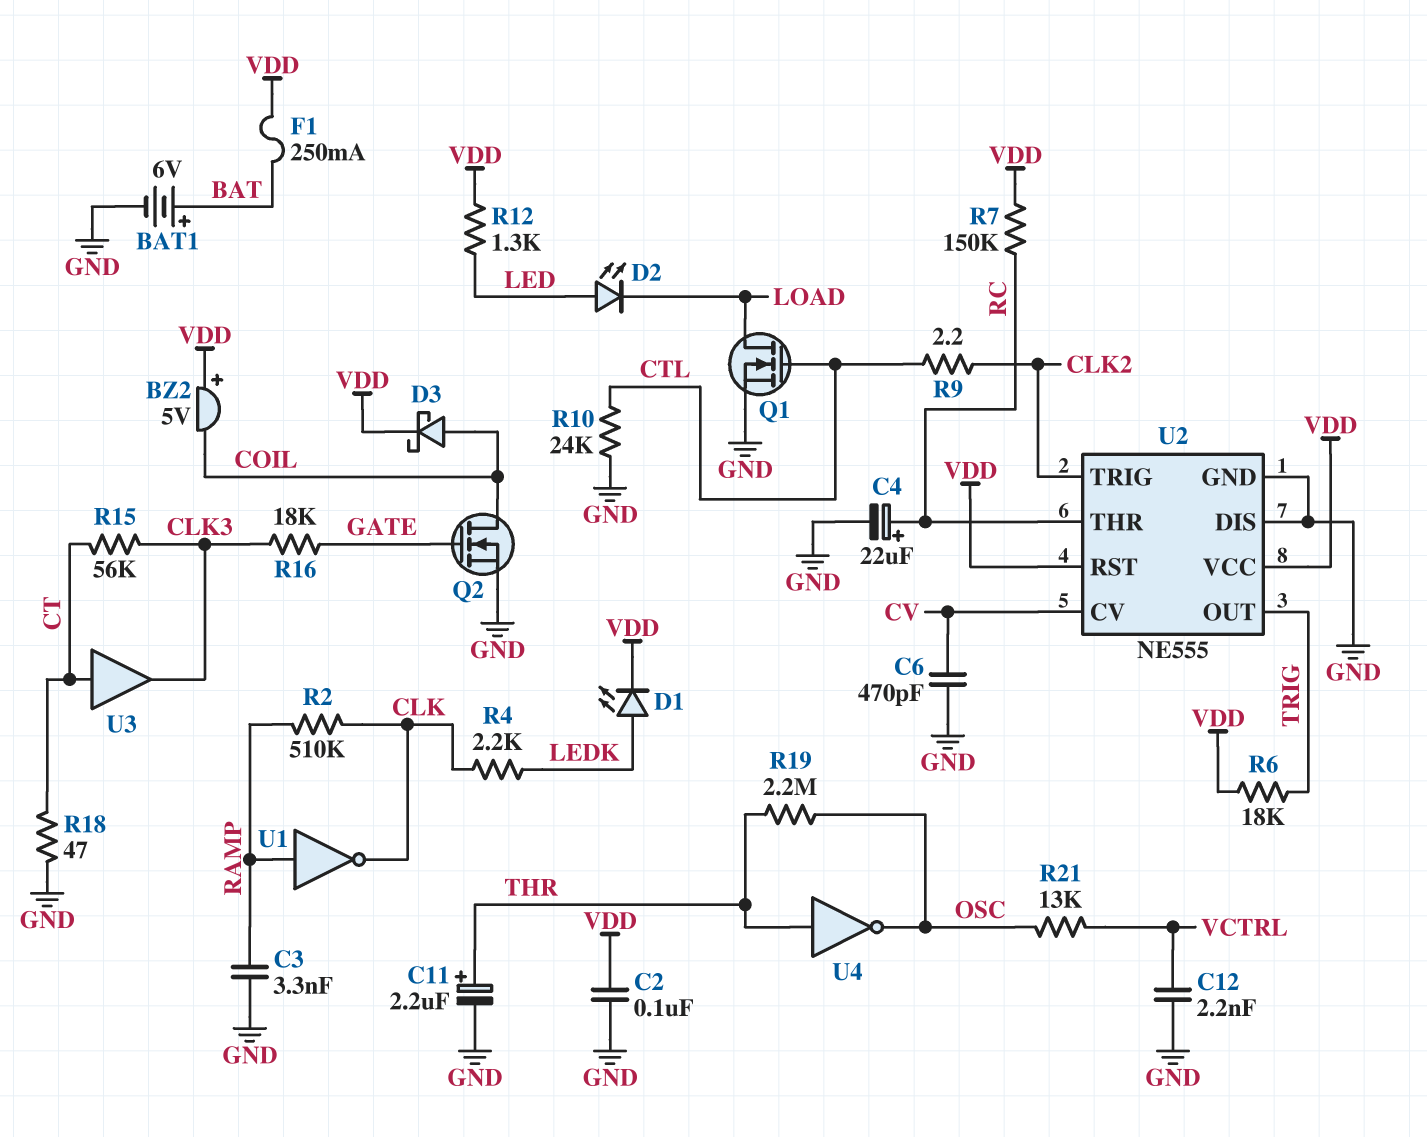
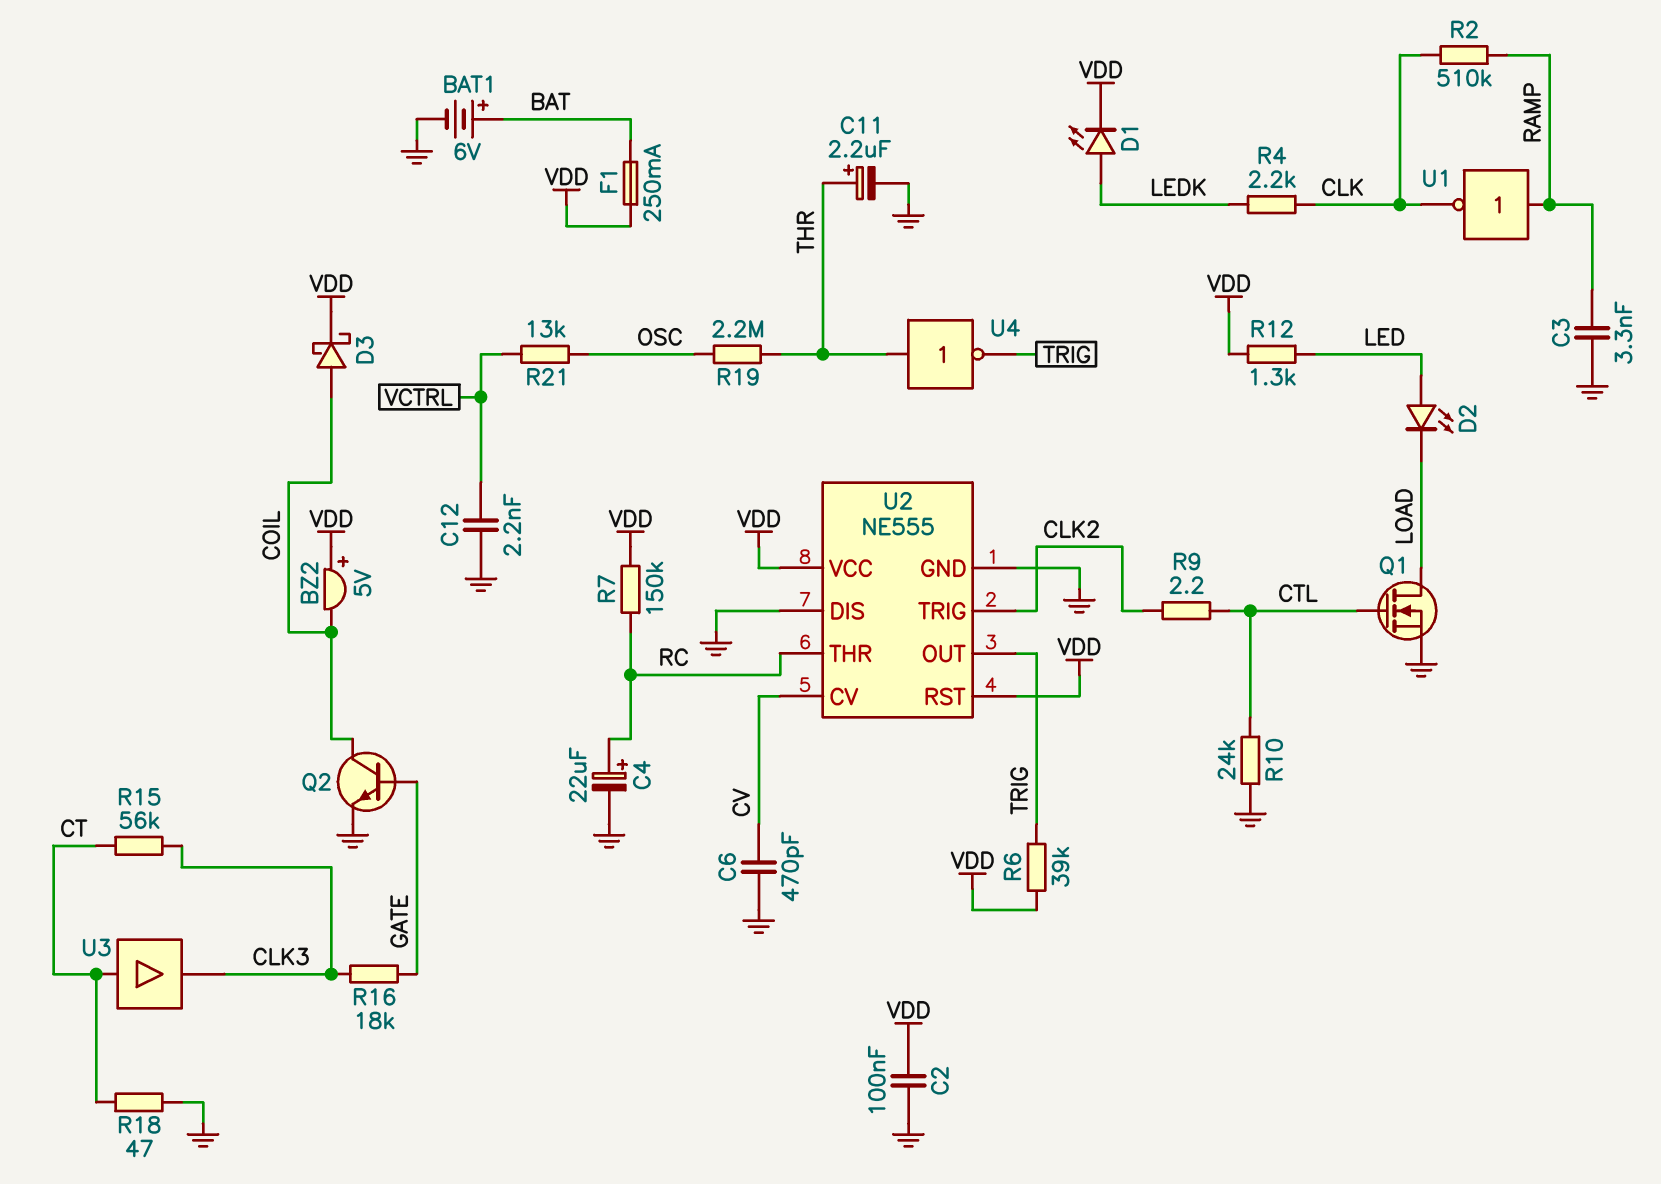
Q2: NMOS (G GATE, D COIL, S GND) -> NPN (B GATE, C COIL, E GND)
R6: 18k (TRIG, VDD) -> 39k (TRIG, VDD)
U4: NOT (in THR, out OSC) -> NOT (in THR, out TRIG)

